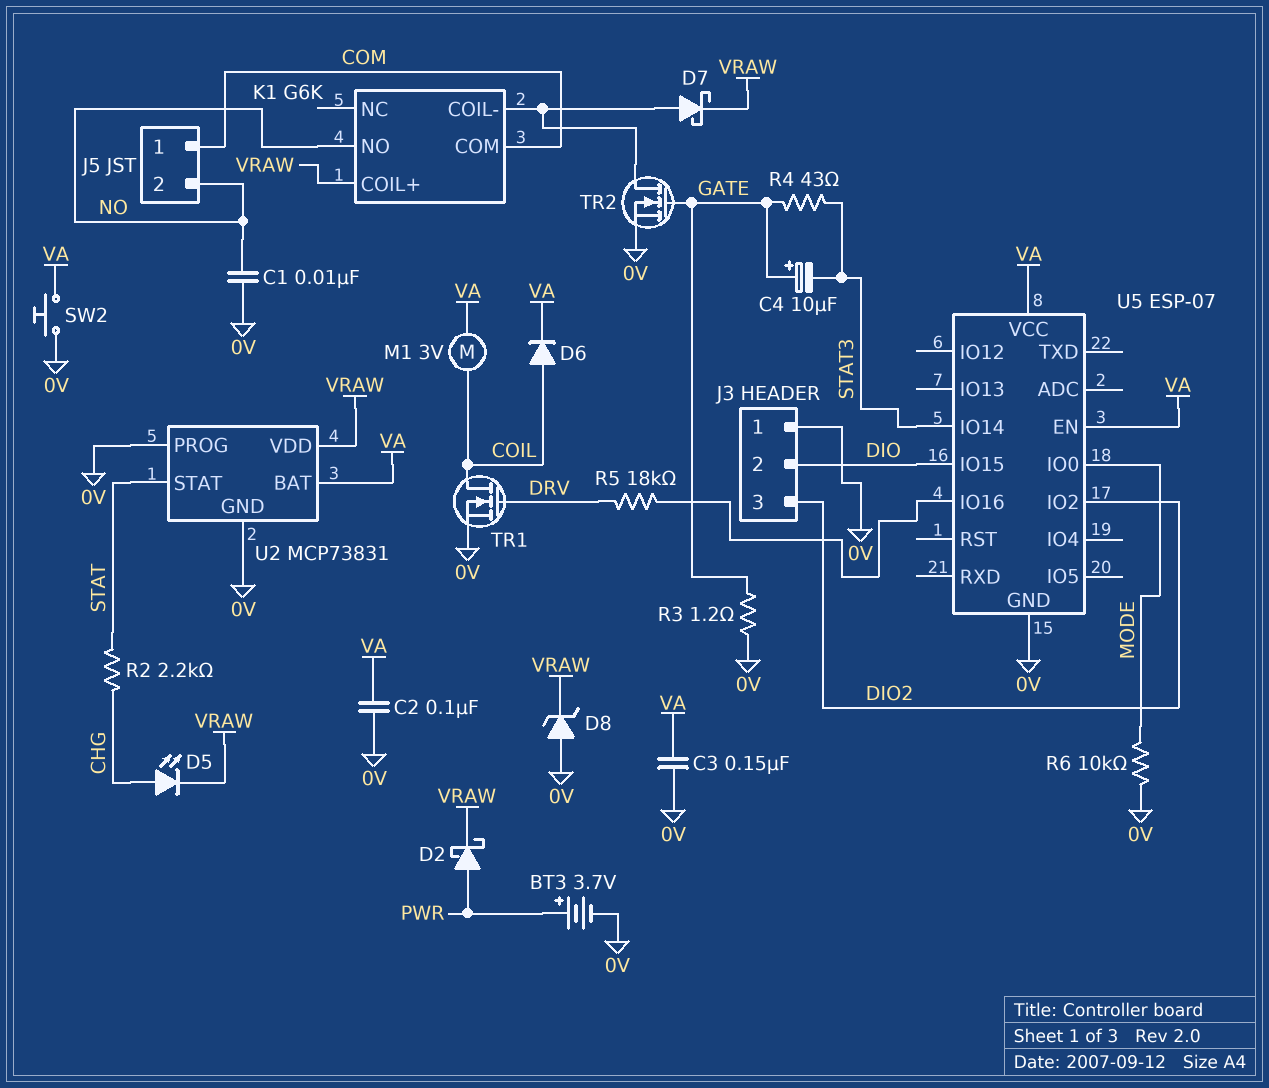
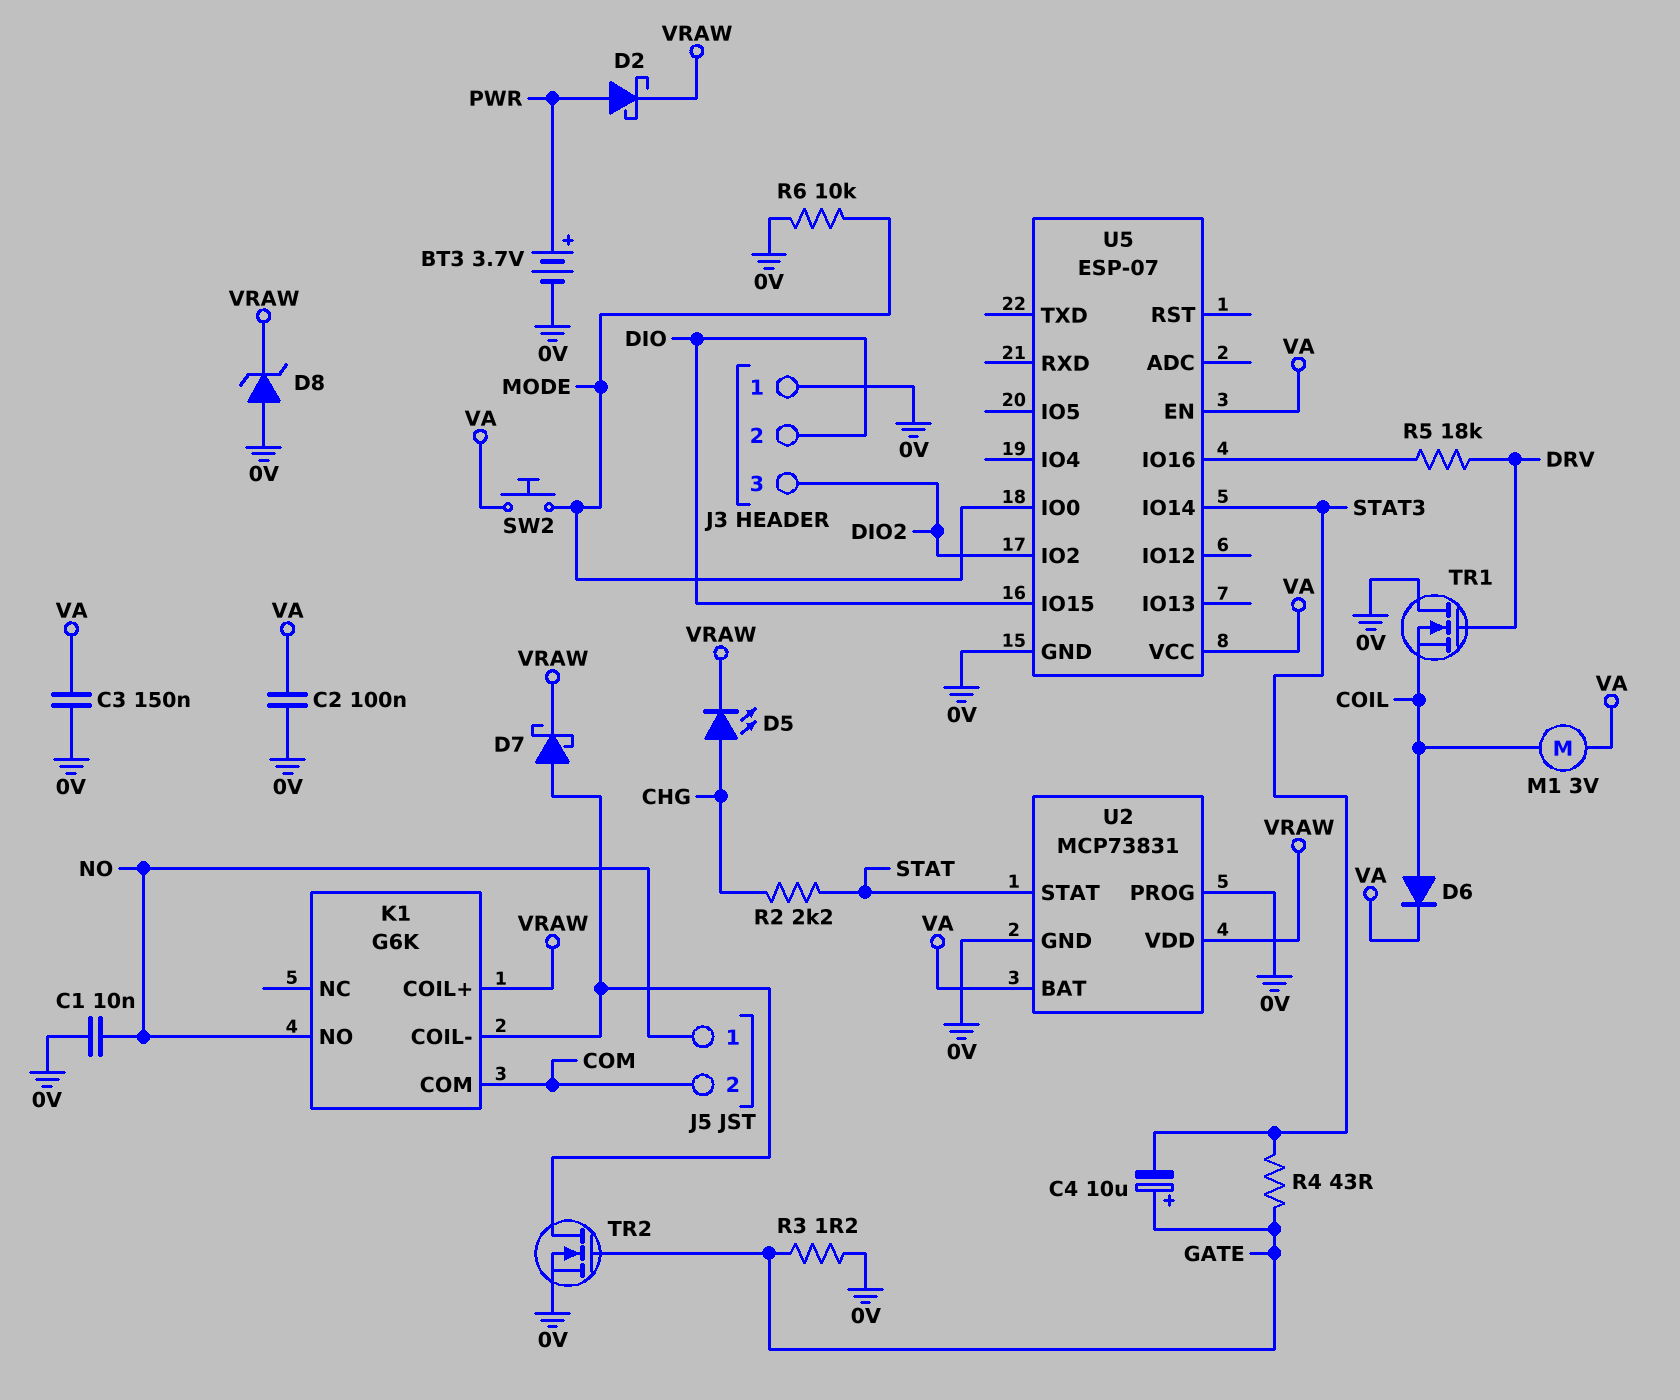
J5 pin 1: COM -> NO
J5 pin 2: NO -> COM
SW2: button (0V, VA) -> button (MODE, VA)
TR1: NMOS (G DRV, D COIL, S 0V) -> NMOS (G DRV, D 0V, S COIL)

